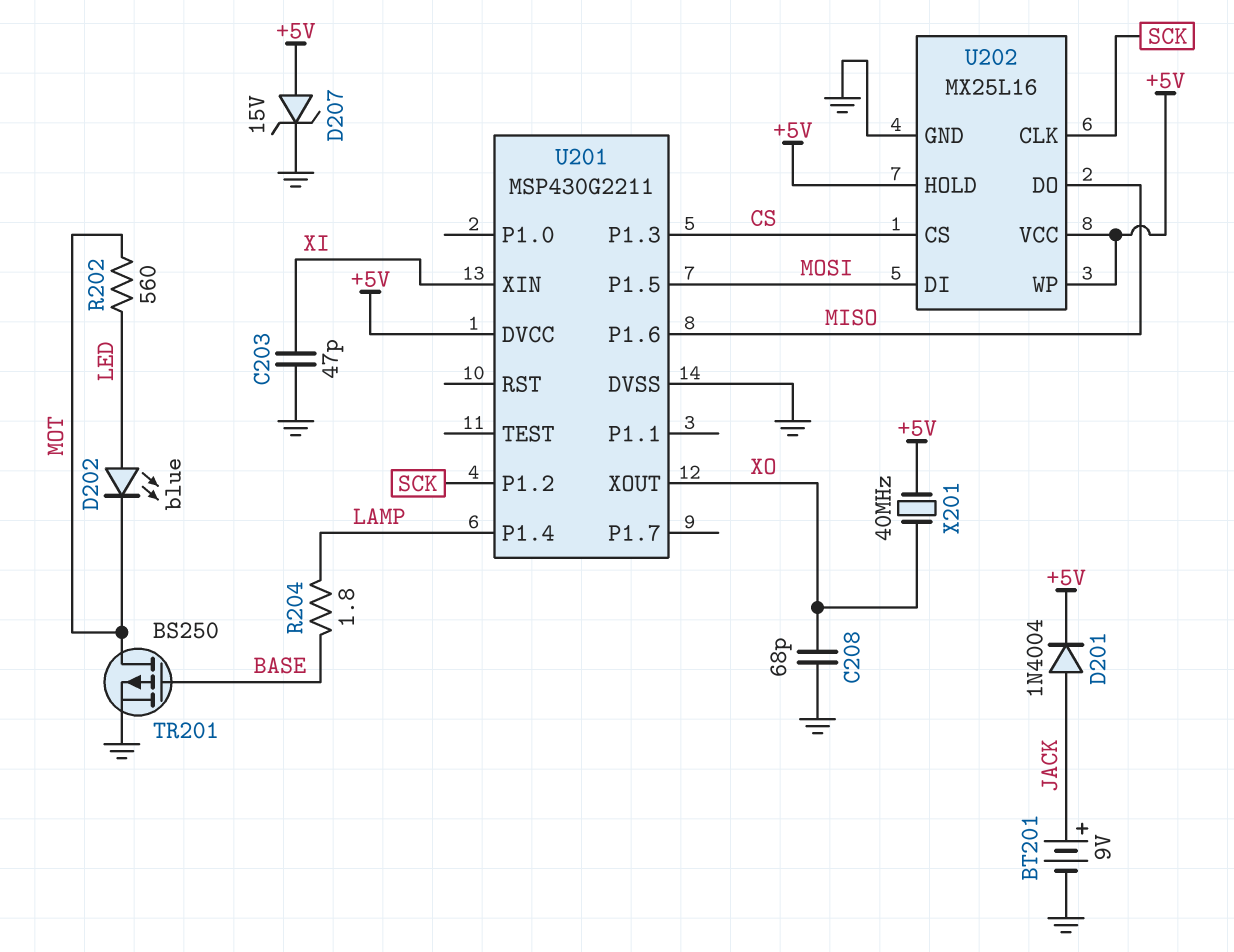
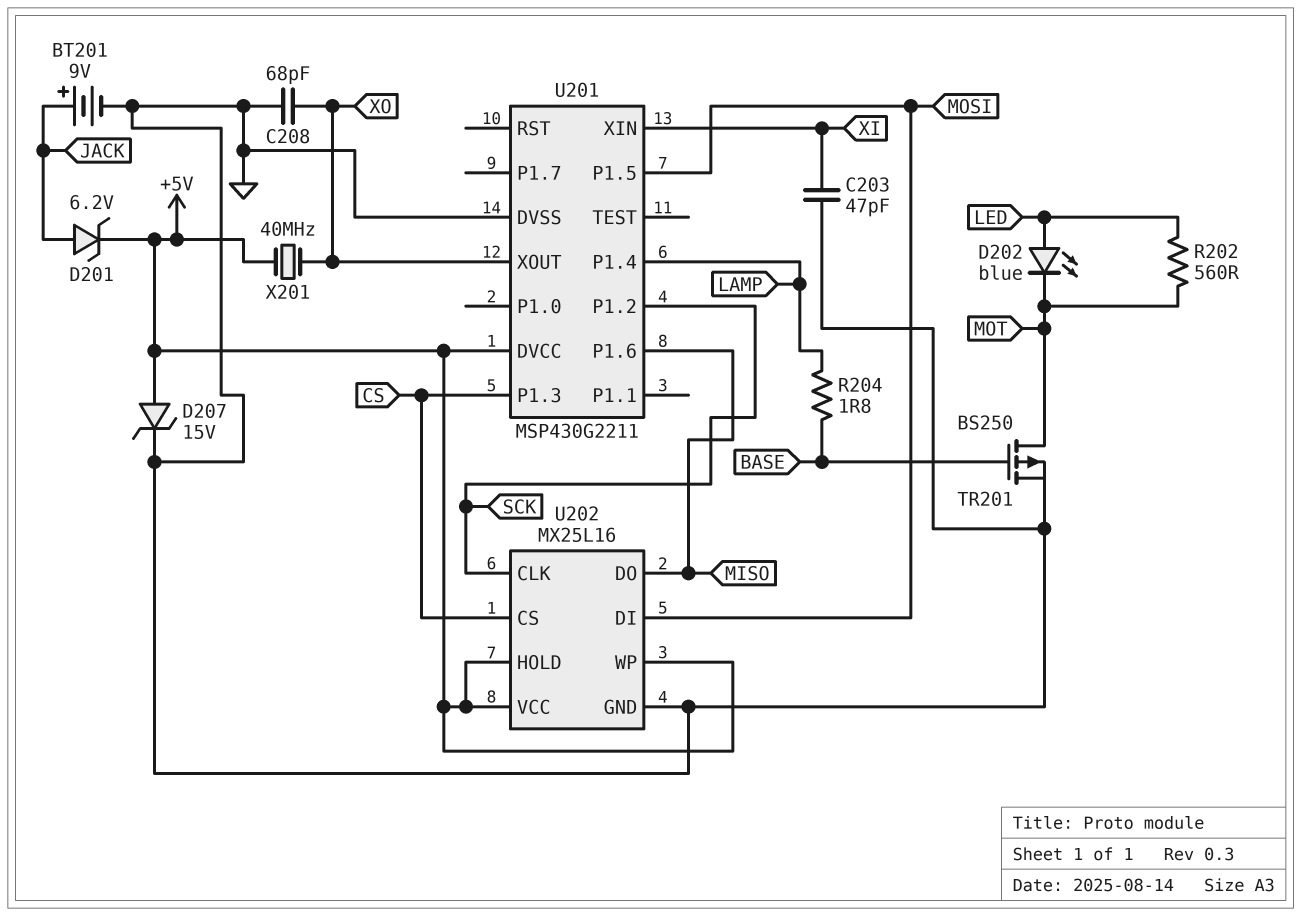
D201: diode 1N4004 (A JACK, K +5V) -> zener 6.2V (A JACK, K +5V)

